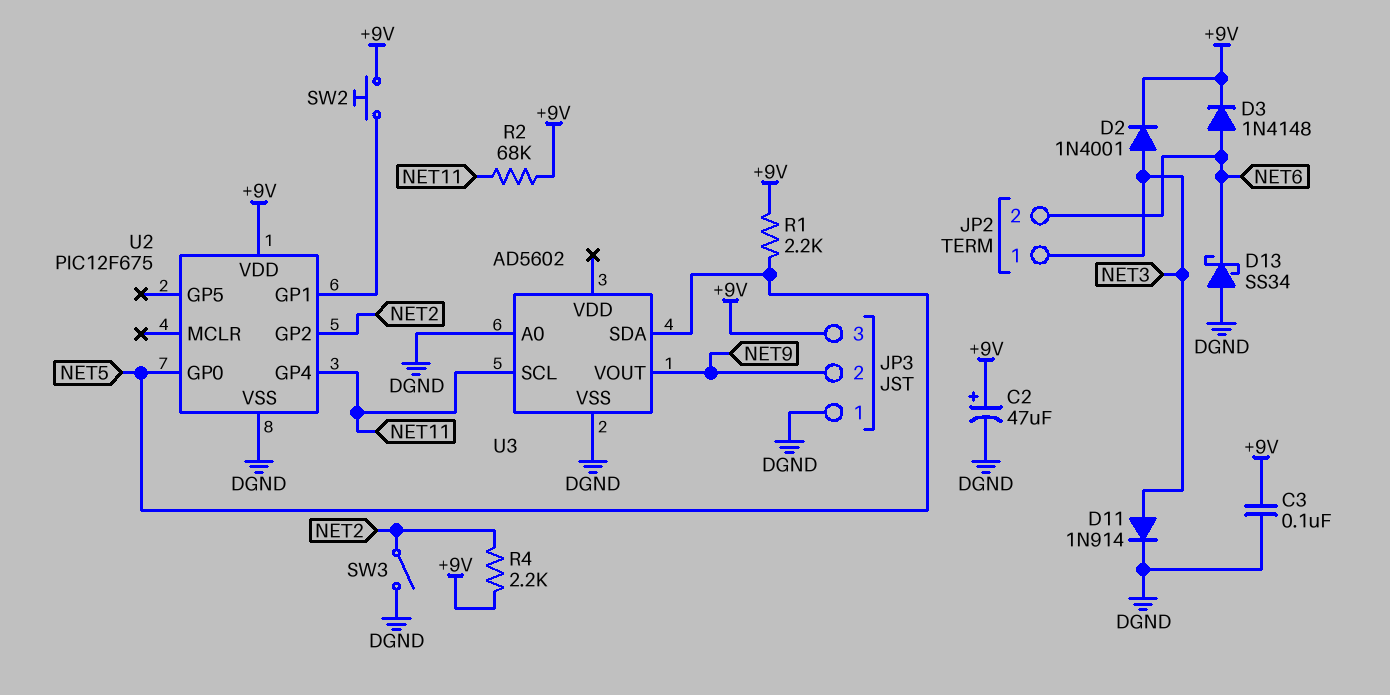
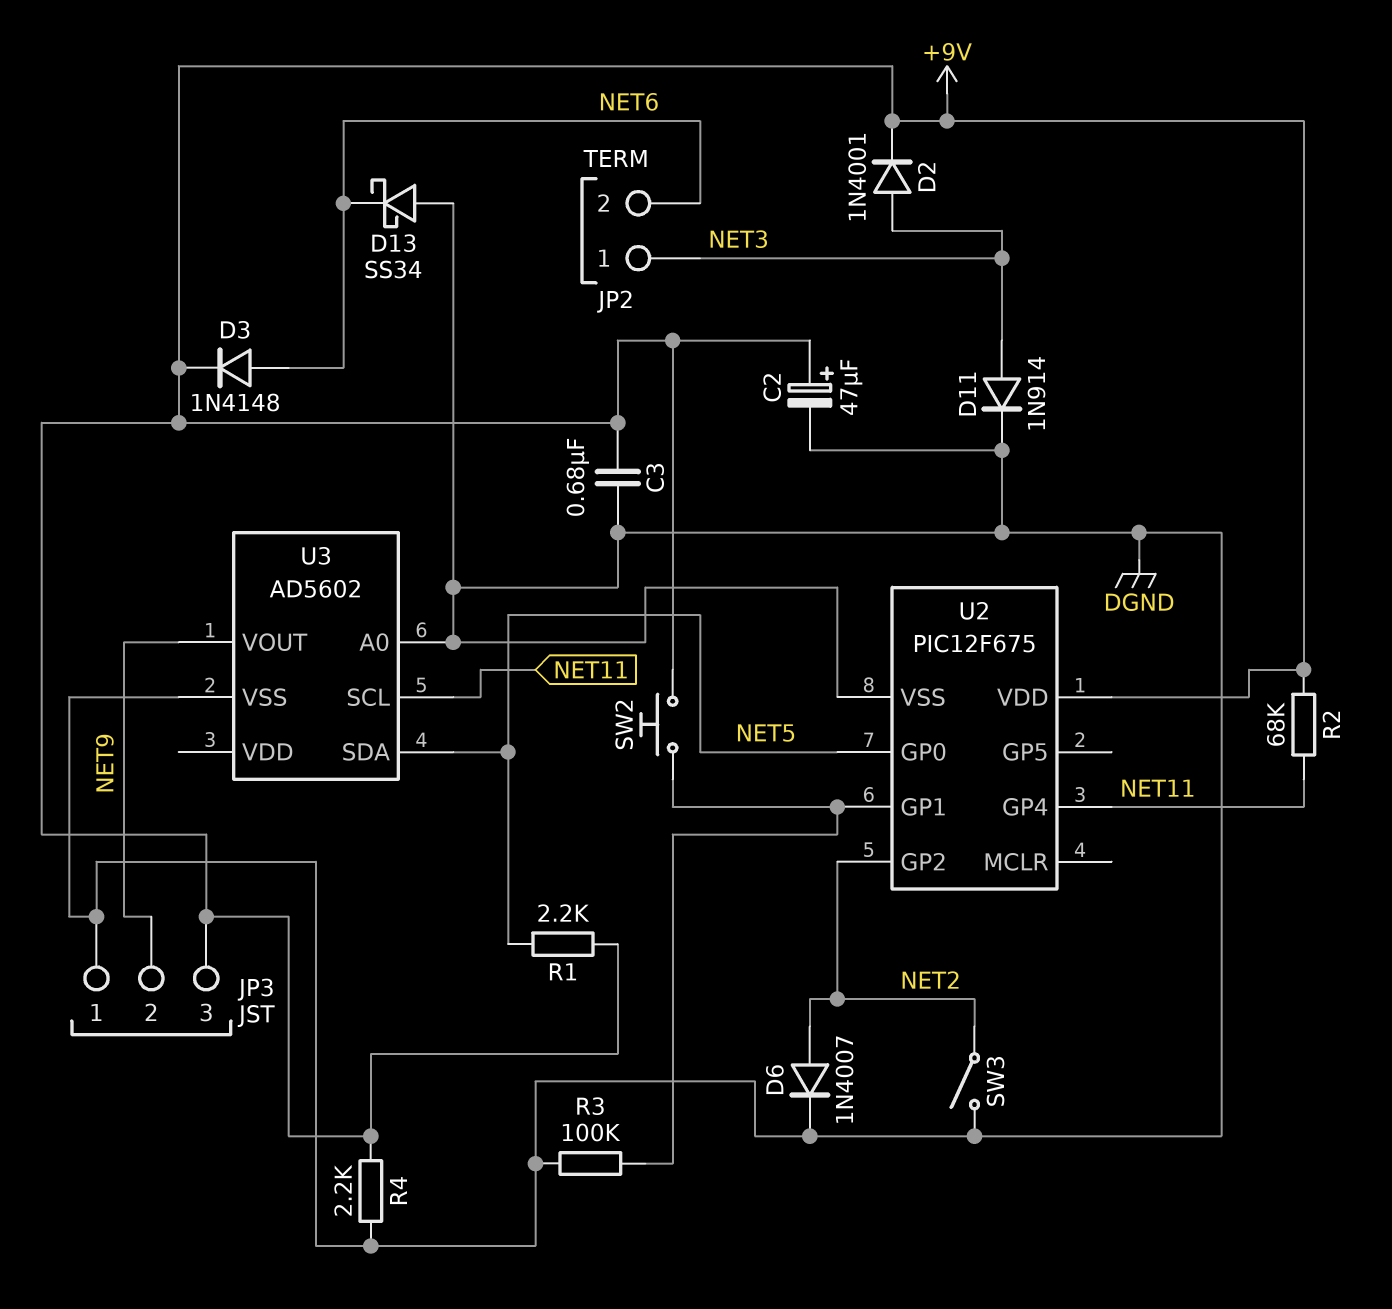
C3: 100nF (+9V, DGND) -> 680nF (+9V, DGND)
D6: none -> diode 1N4007 (A NET2, K DGND)
R3: none -> 100k (DGND, U2/GP1)
R4: 2.2k (+9V, NET2) -> 2.2k (+9V, DGND)

